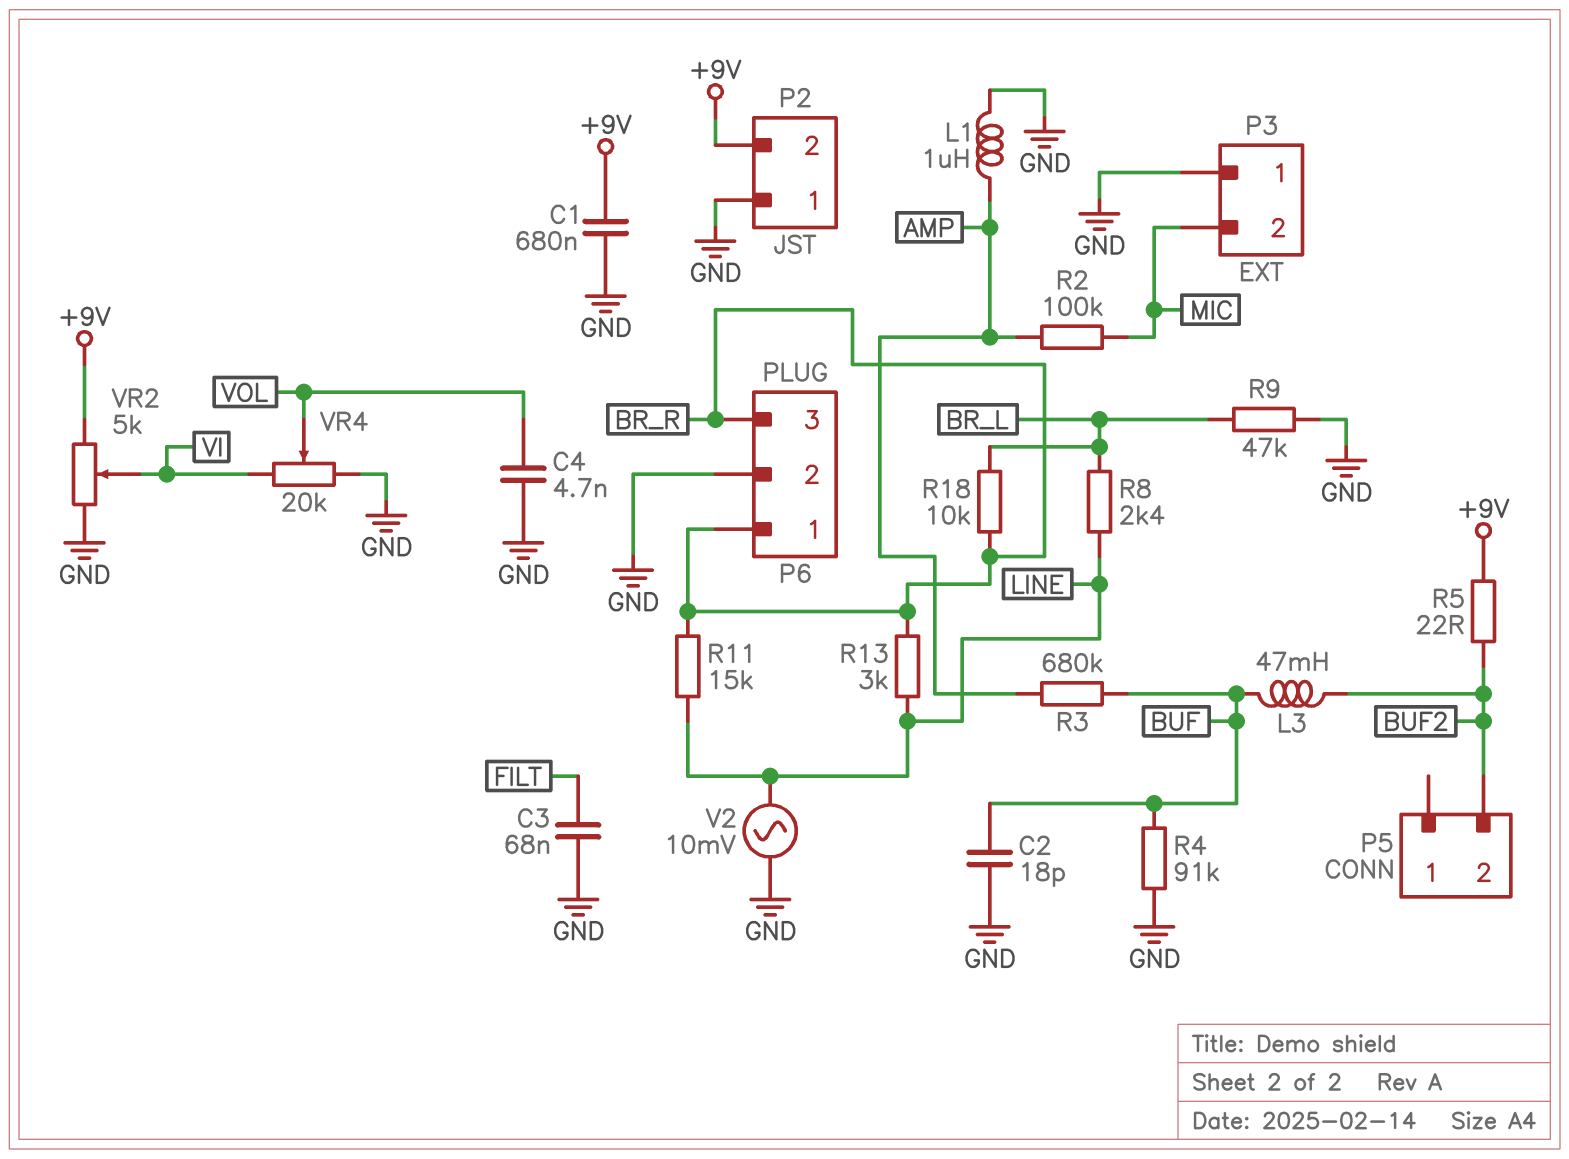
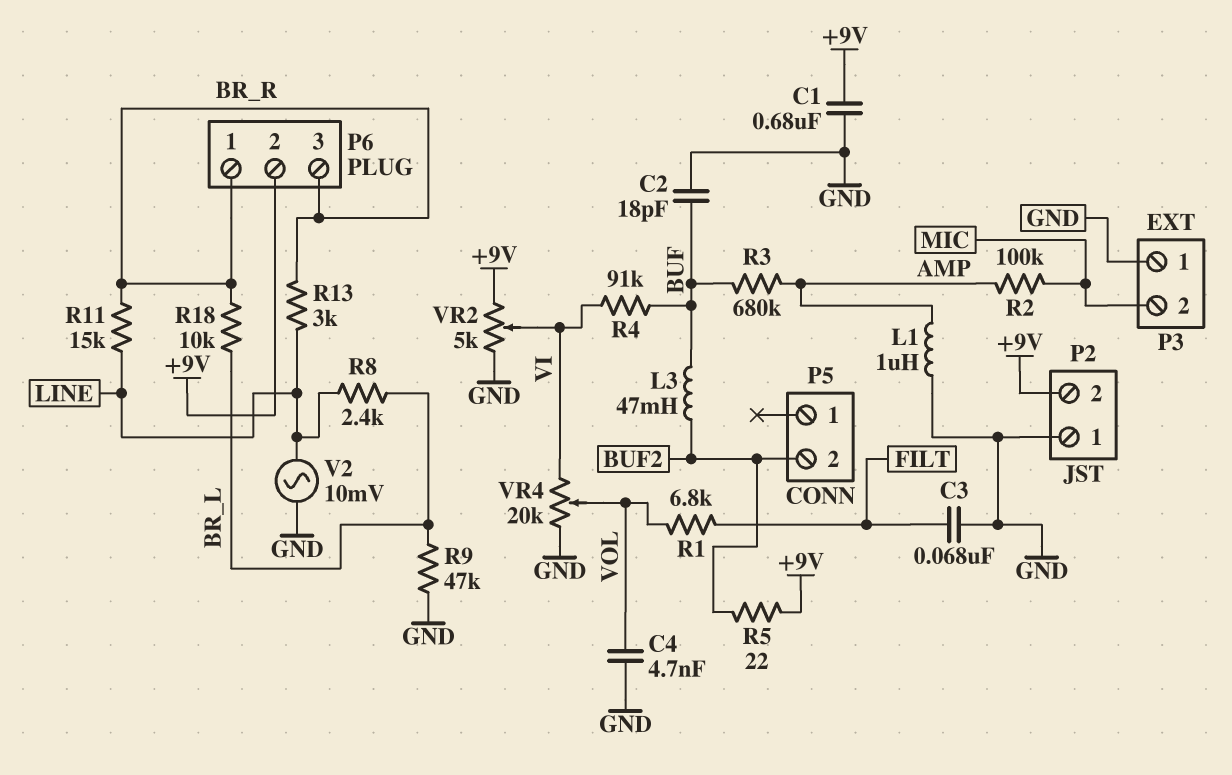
P6 pin 2: GND -> +9V
R1: none -> 6.8k (FILT, VOL)
R4: 91k (BUF, GND) -> 91k (BUF, VI)

